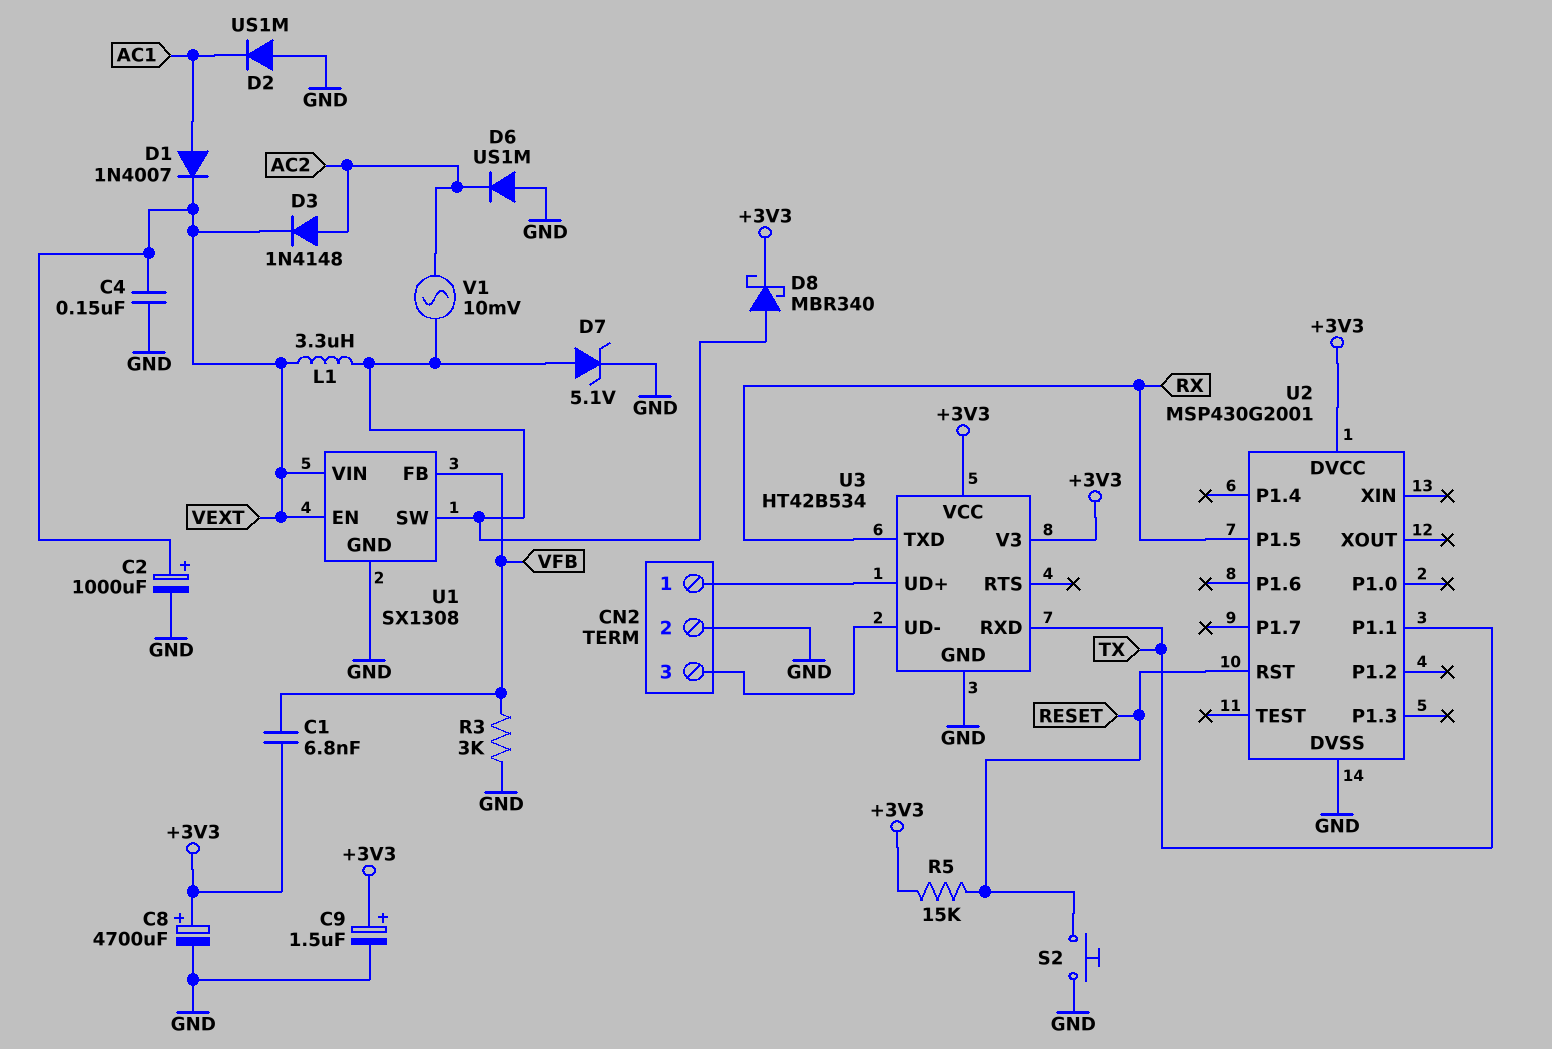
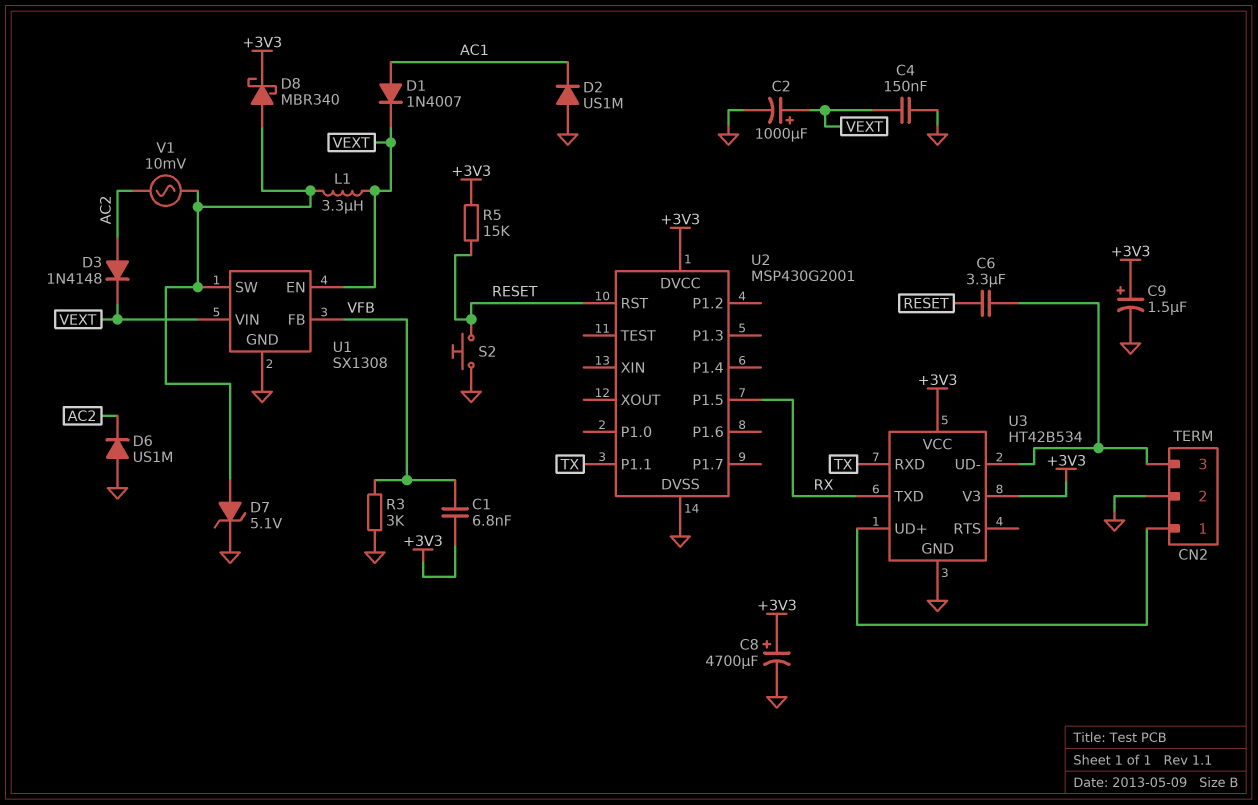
C6: none -> 3.3uF (CN2/3, RESET)

